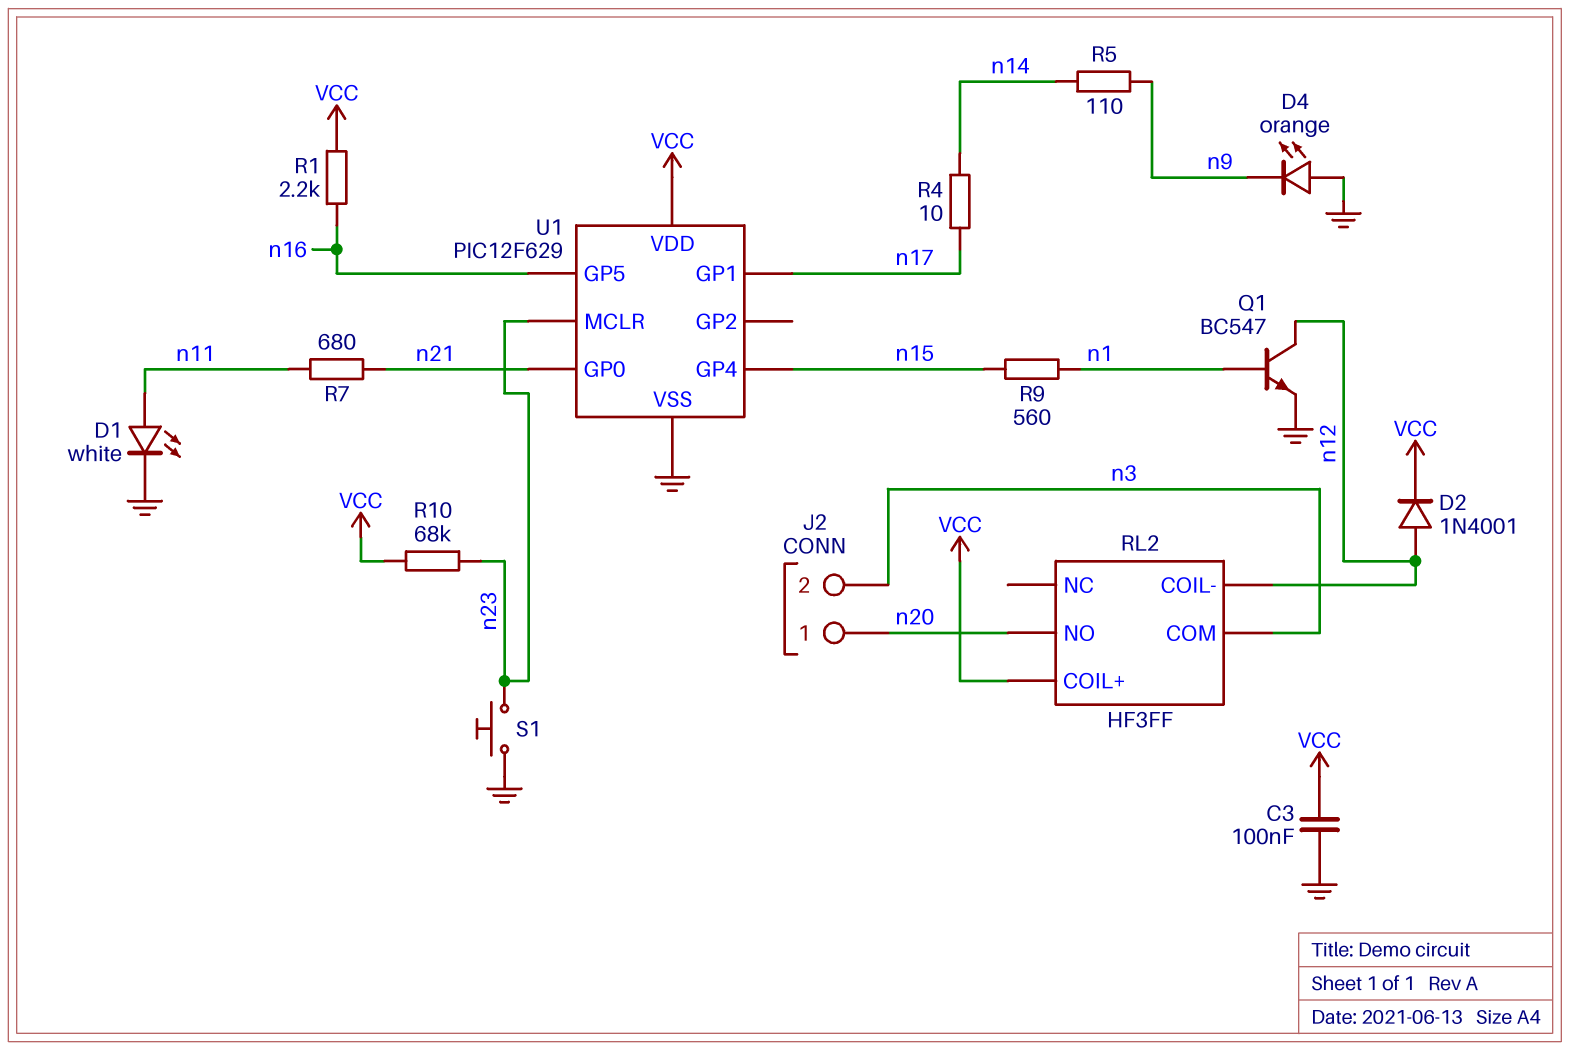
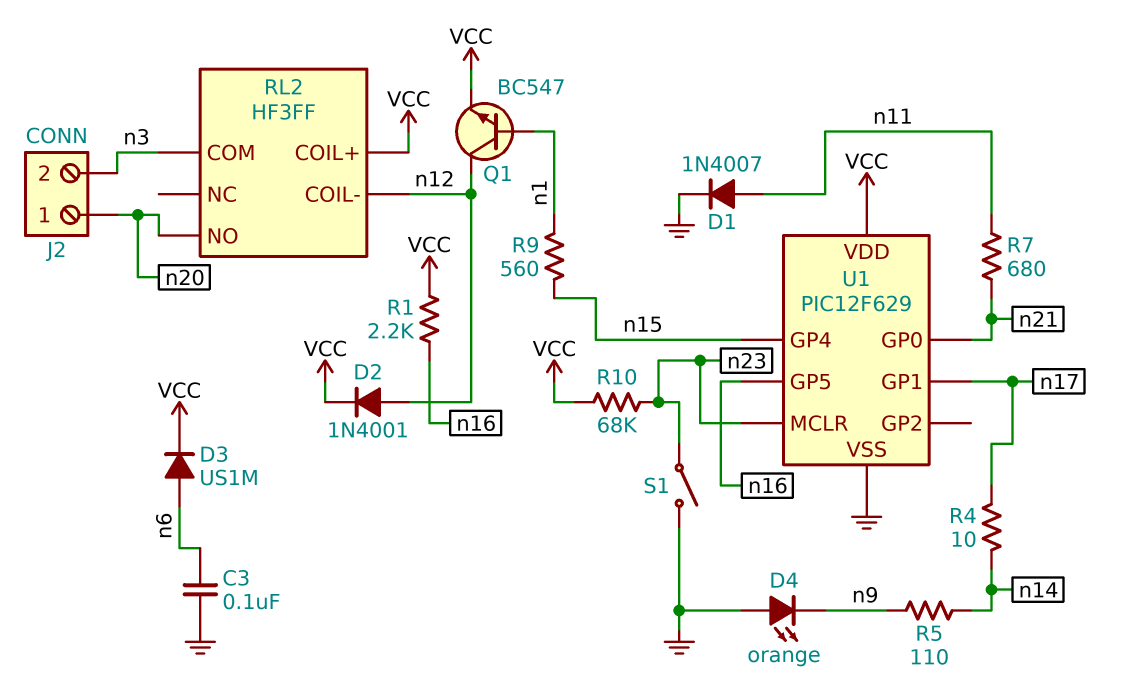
C3: 100nF (GND, VCC) -> 100nF (GND, n6)
D1: LED white (A n11, K GND) -> diode 1N4007 (A n11, K GND)
D3: none -> diode US1M (A n6, K VCC)
Q1: NPN BC547 (B n1, C n12, E GND) -> NPN BC547 (B n1, C n12, E VCC)
S1: button (GND, n23) -> switch (GND, n23)

